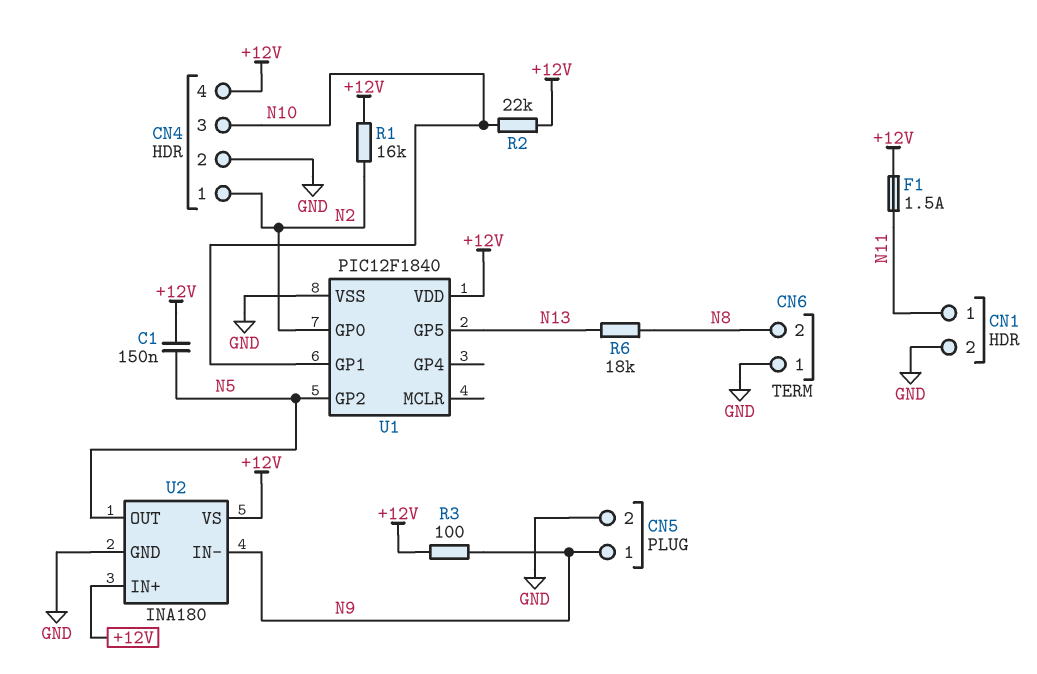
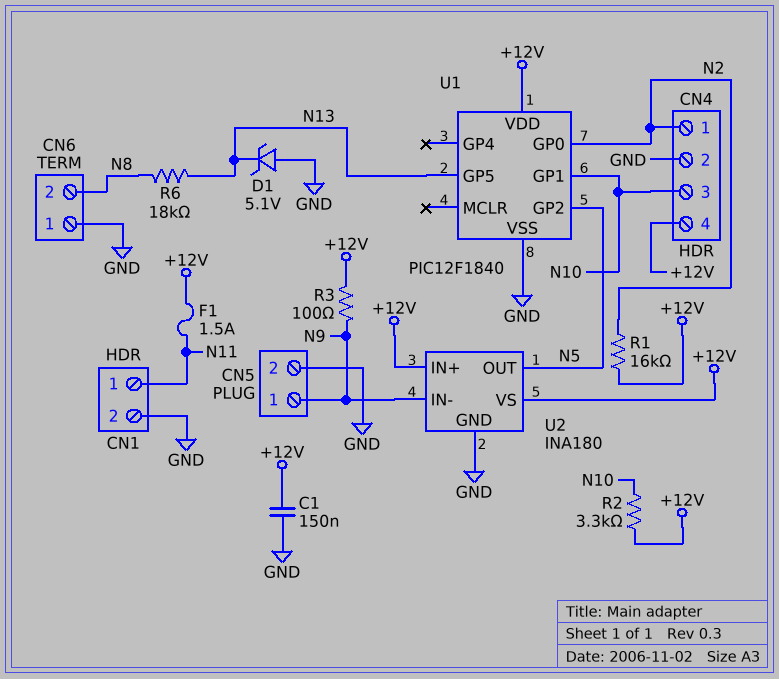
C1: 150nF (+12V, N5) -> 150nF (+12V, GND)
D1: none -> zener 5.1V (A GND, K N13)
R2: 22k (+12V, N10) -> 3.3k (+12V, N10)

